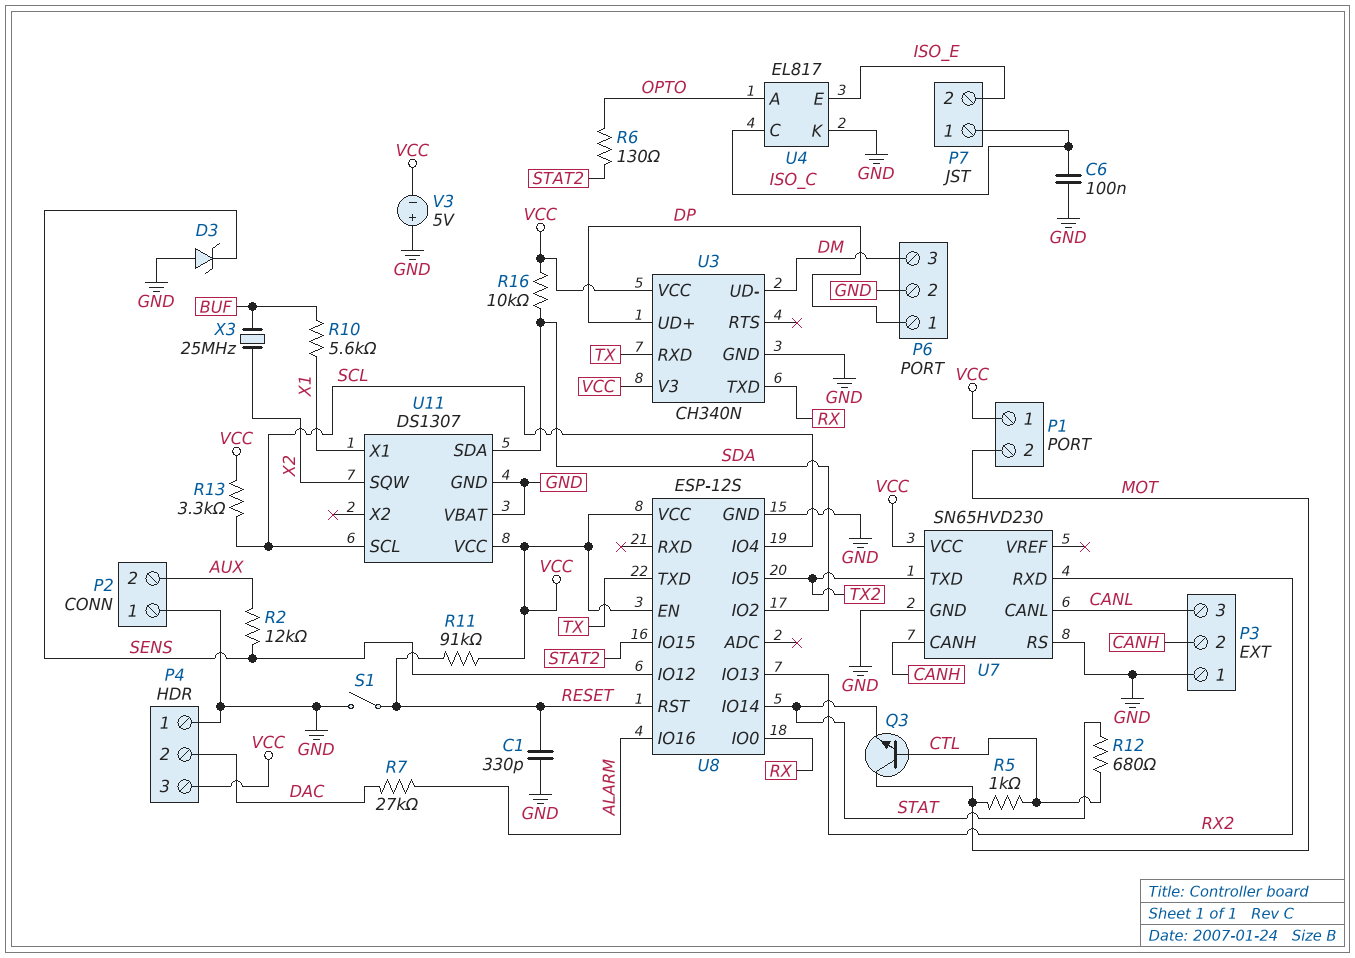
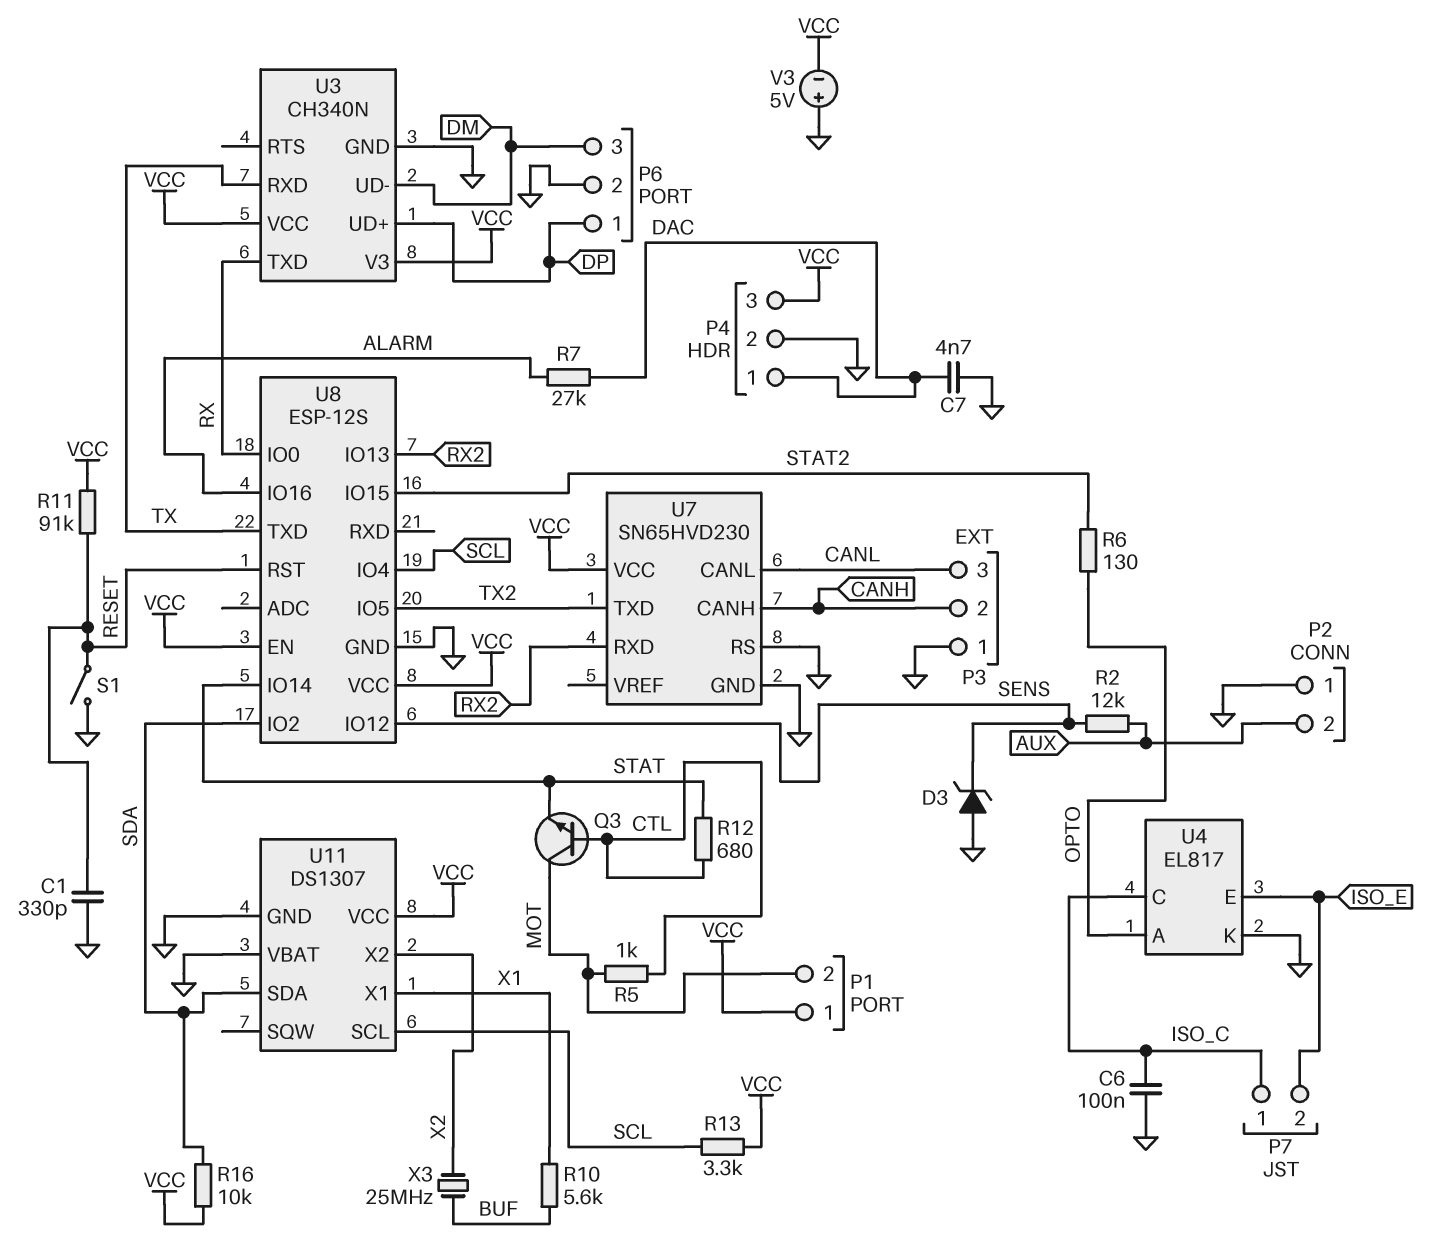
C7: none -> 4.7nF (DAC, GND)
P4 pin 1: GND -> DAC
P4 pin 2: DAC -> GND
U11 pin SQW: X2 -> none
U11 pin X2: none -> X2

